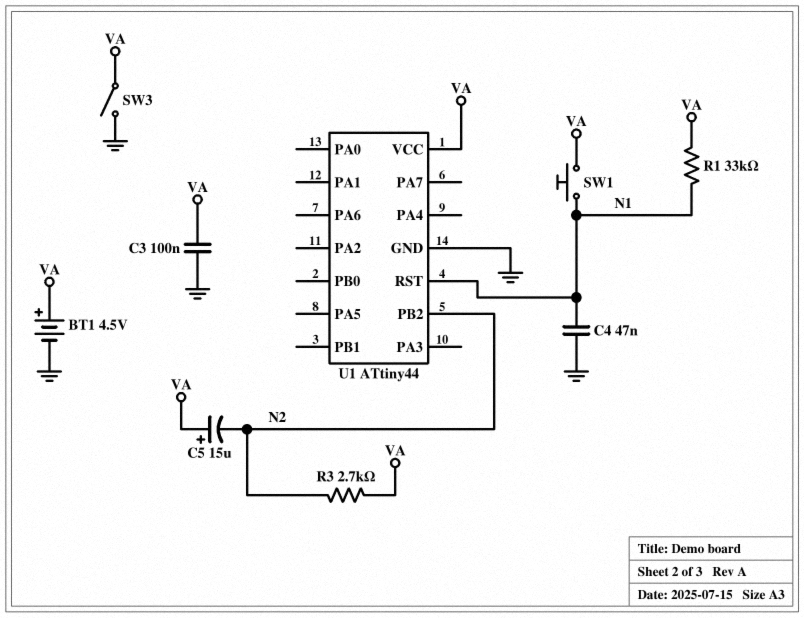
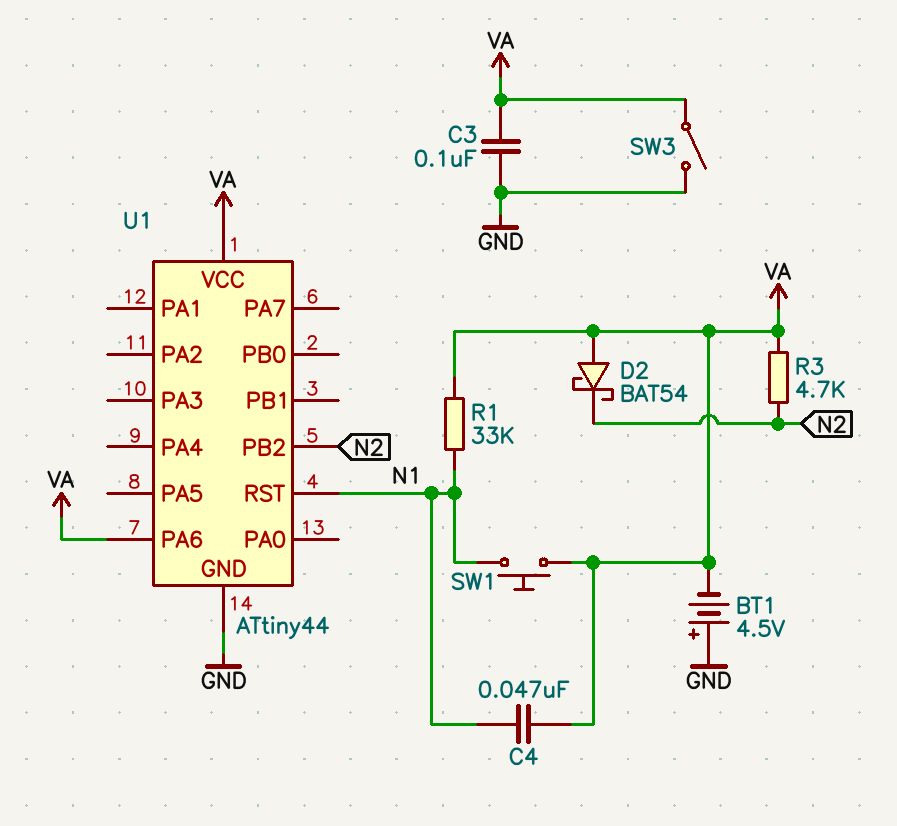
BT1: 4.5V (plus VA, minus GND) -> 4.5V (plus GND, minus VA)
C4: 47nF (GND, N1) -> 47nF (N1, VA)
C5: 15uF (plus VA, minus N2) -> none
D2: none -> schottky BAT54 (A VA, K N2)
R3: 2.7k (N2, VA) -> 4.7k (N2, VA)
U1 pin PA6: none -> VA

